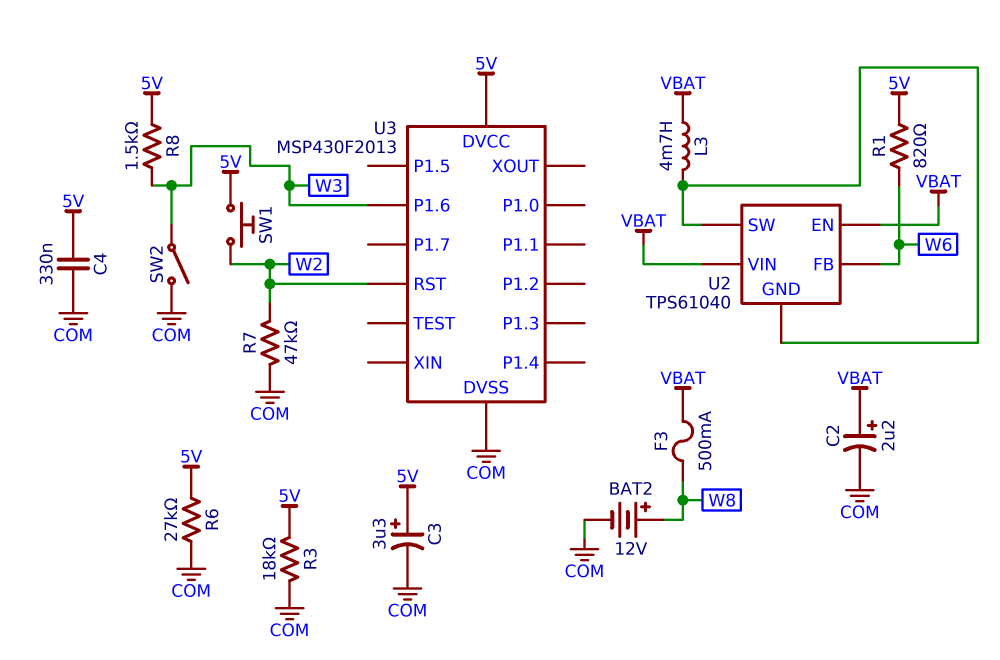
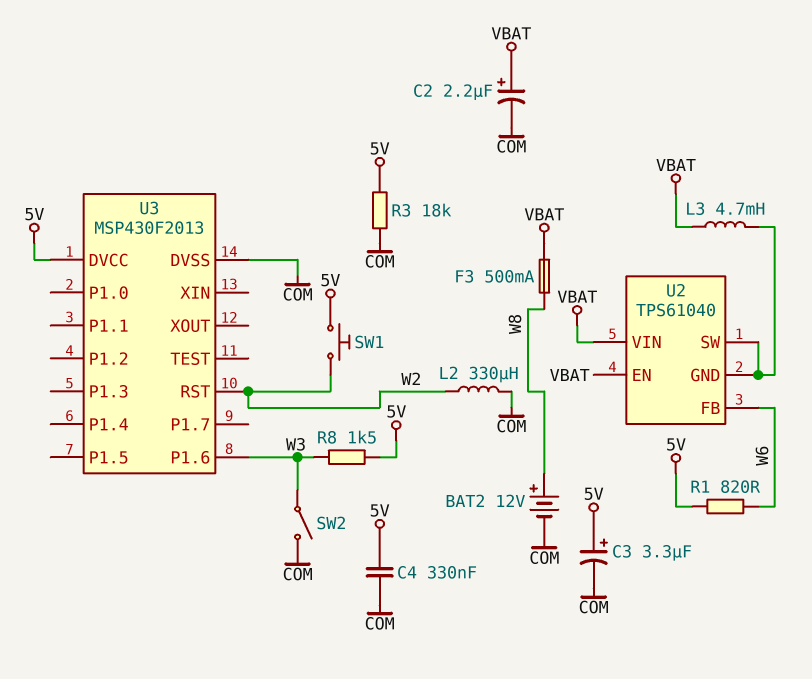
L2: none -> 330uH (COM, W2)
R6: 27k (5V, COM) -> none
R7: 47k (COM, W2) -> none

